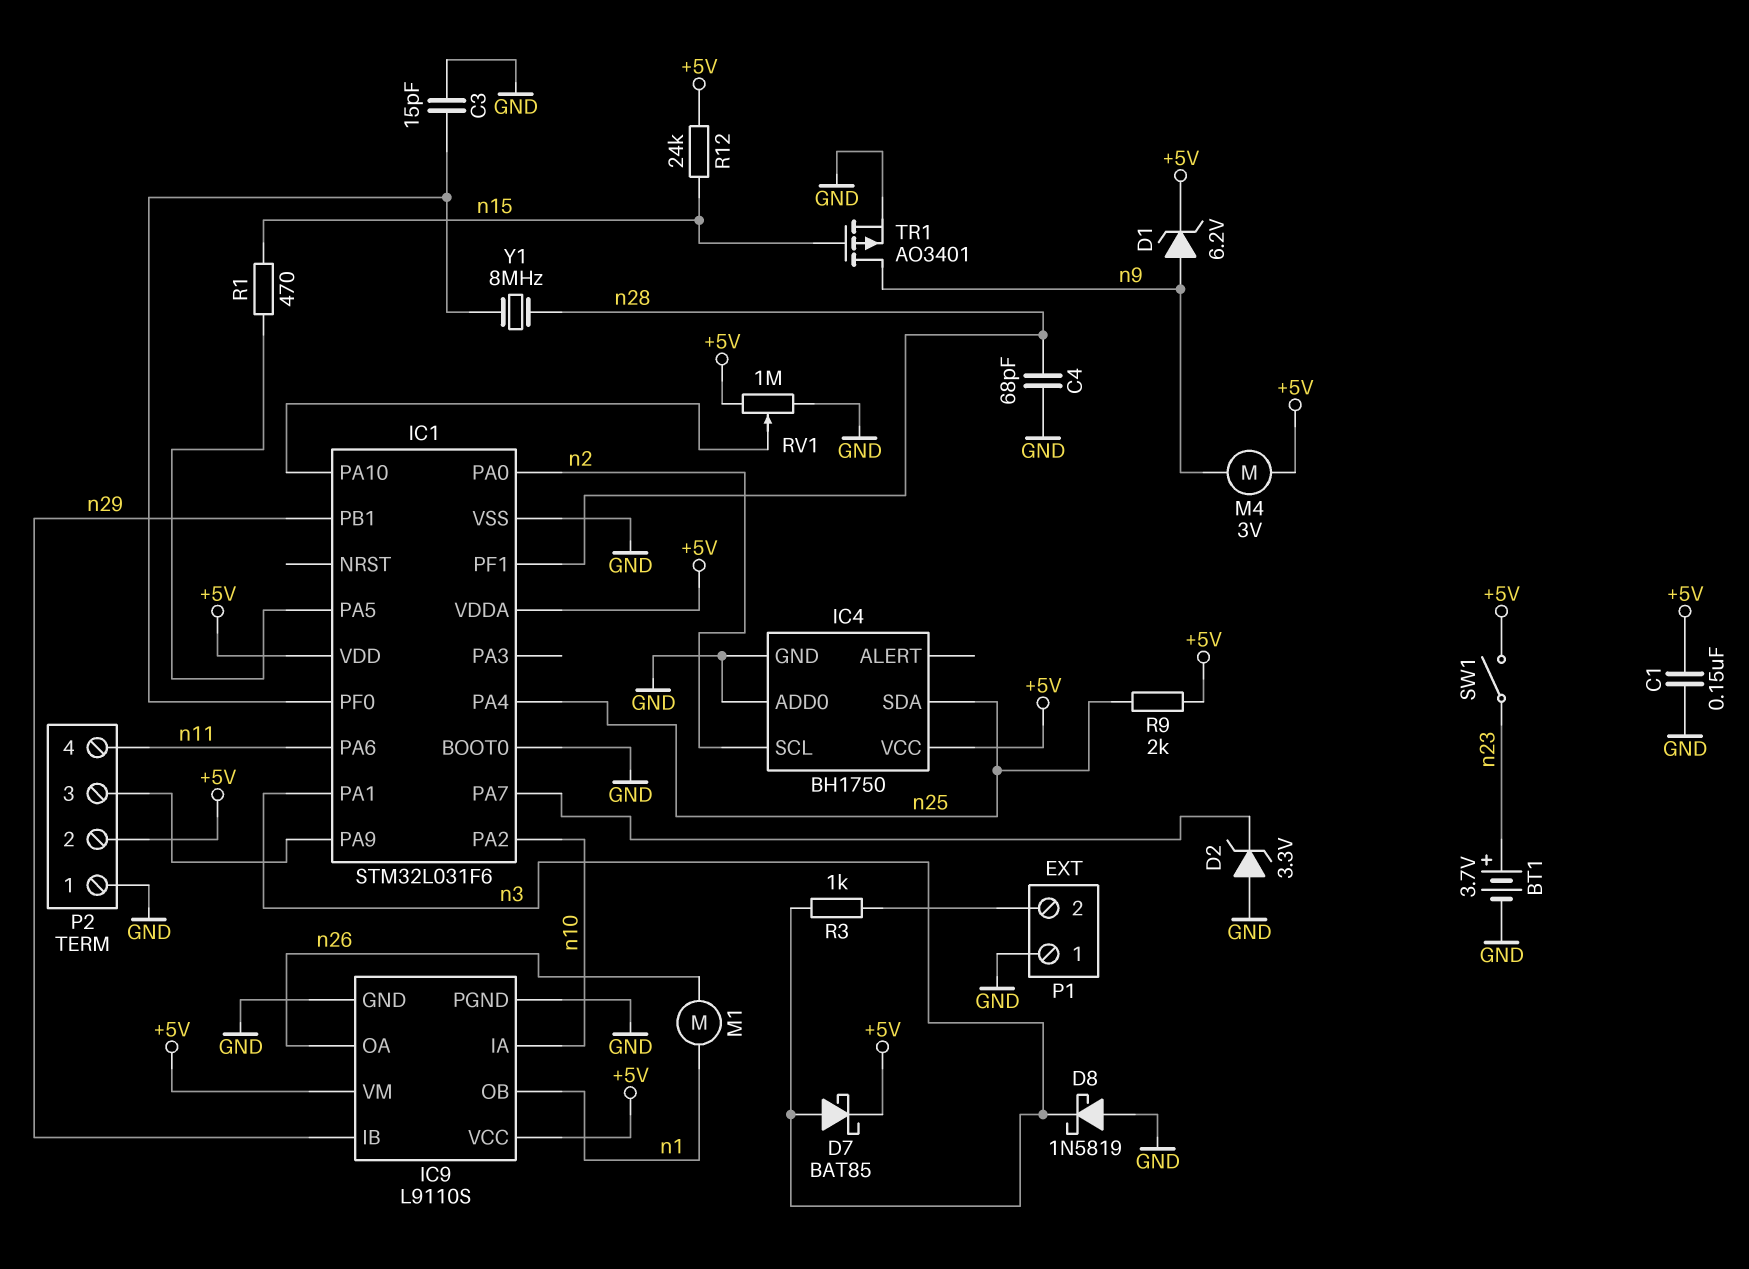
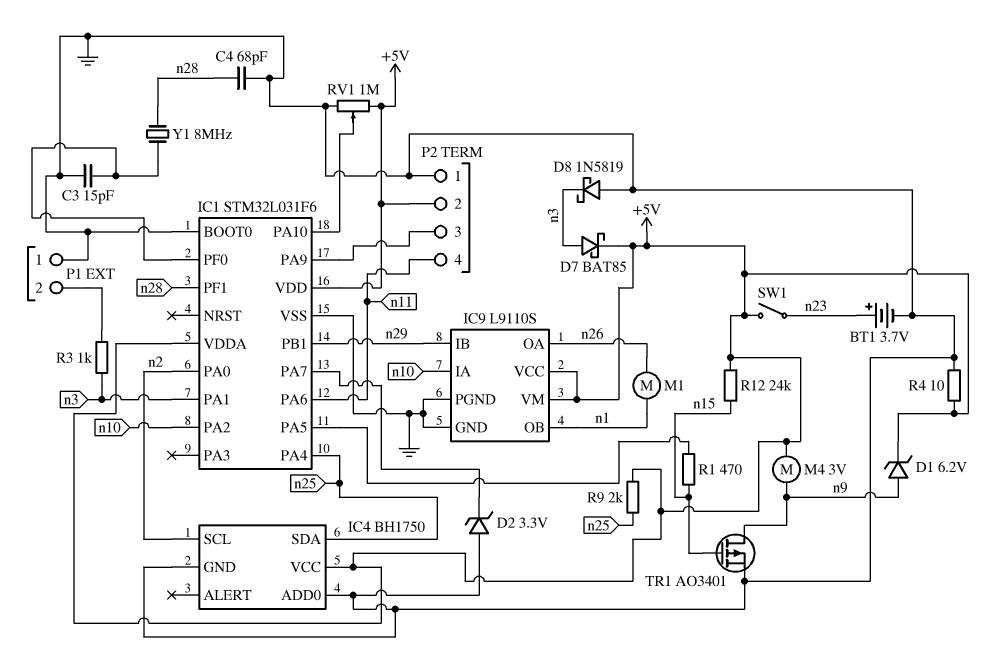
C1: 150nF (+5V, GND) -> none
R4: none -> 10 (+5V, GND)

